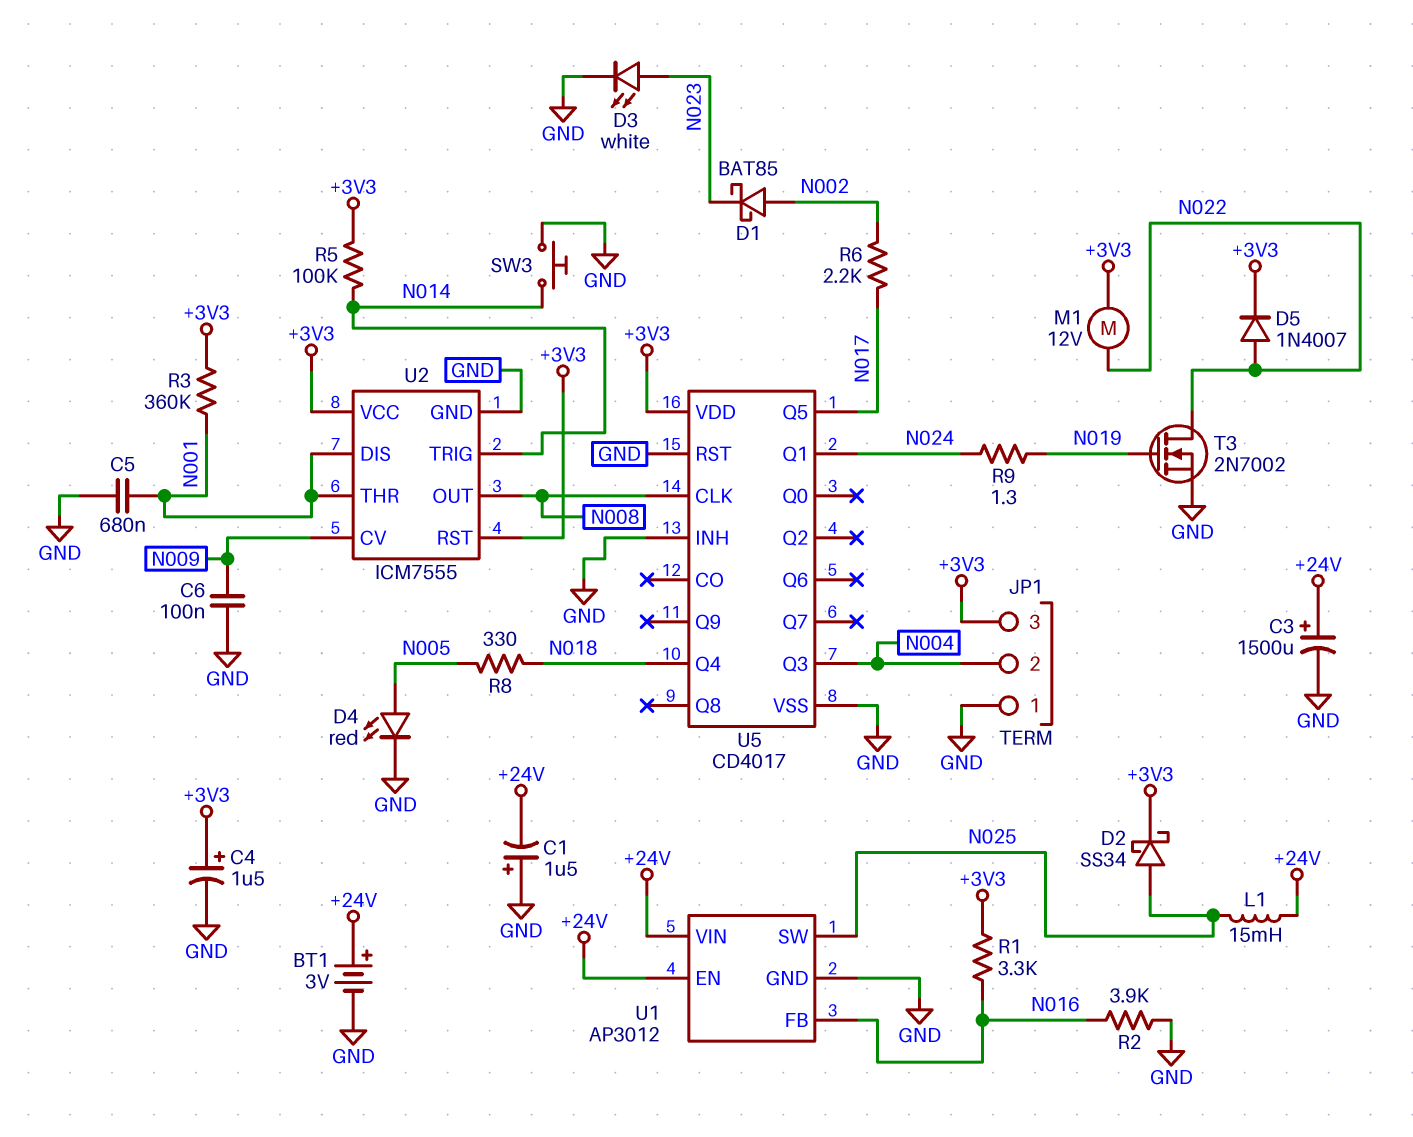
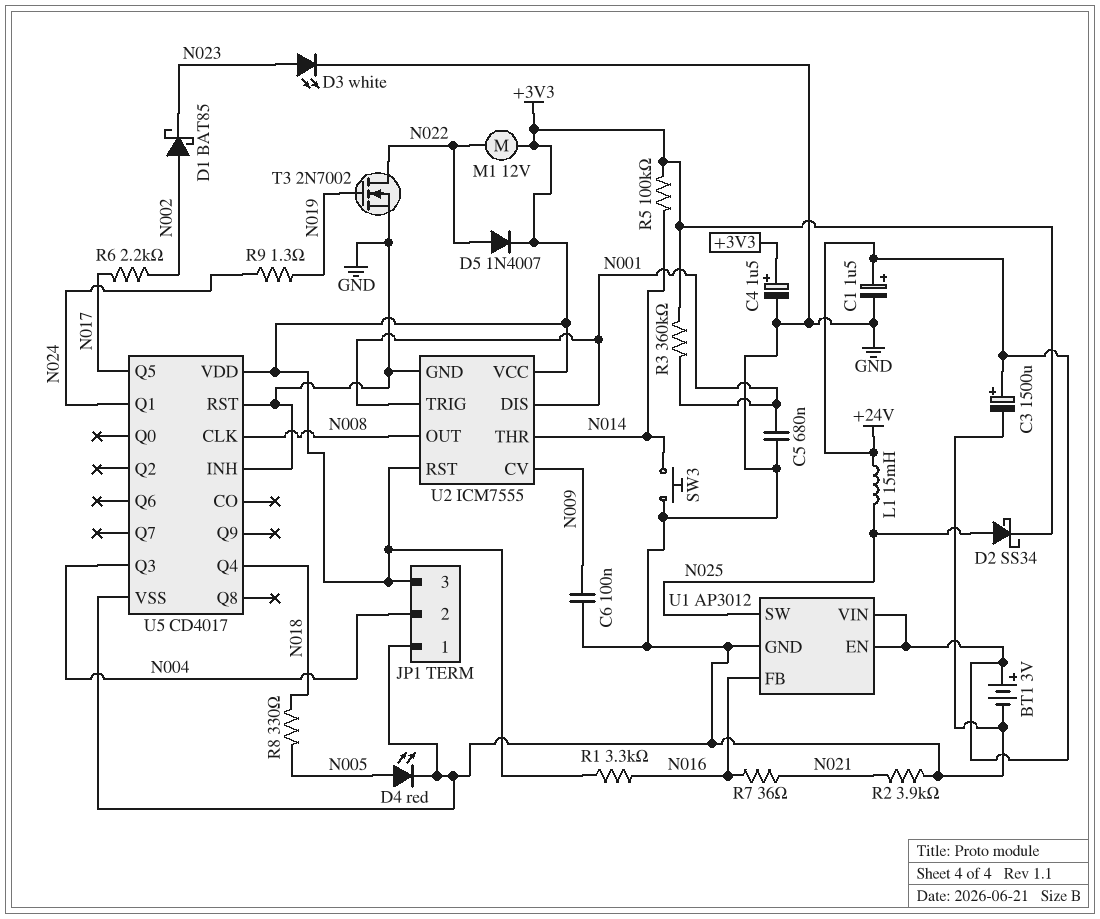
C1: 1.5uF (plus GND, minus +24V) -> 1.5uF (plus +24V, minus GND)
R2: 3.9k (GND, N016) -> 3.9k (GND, N021)
R7: none -> 36 (N016, N021)
U2 pin THR: N001 -> N014
U2 pin TRIG: N014 -> N001

